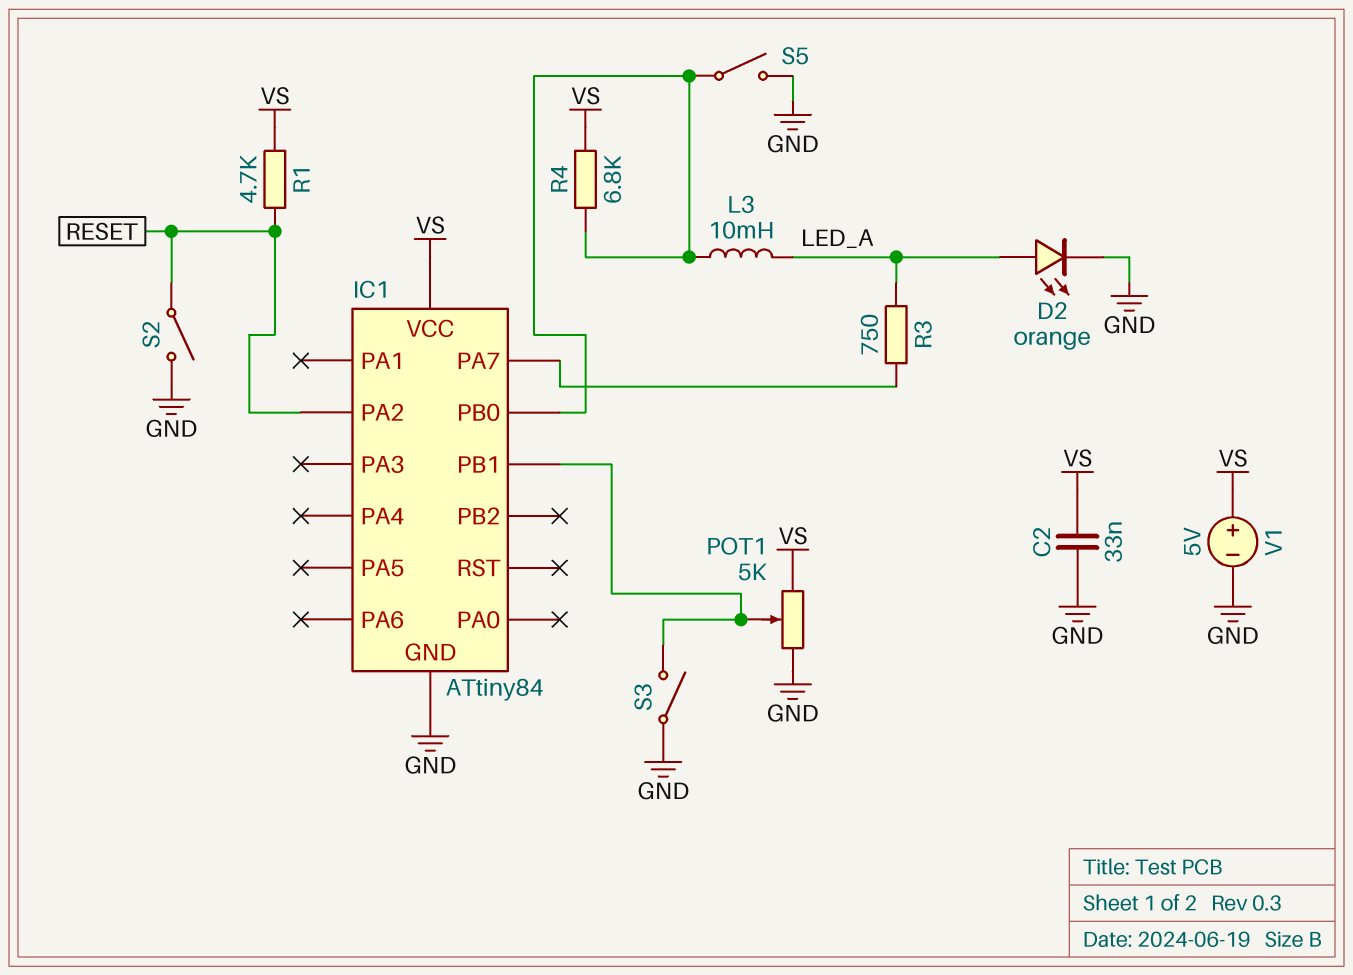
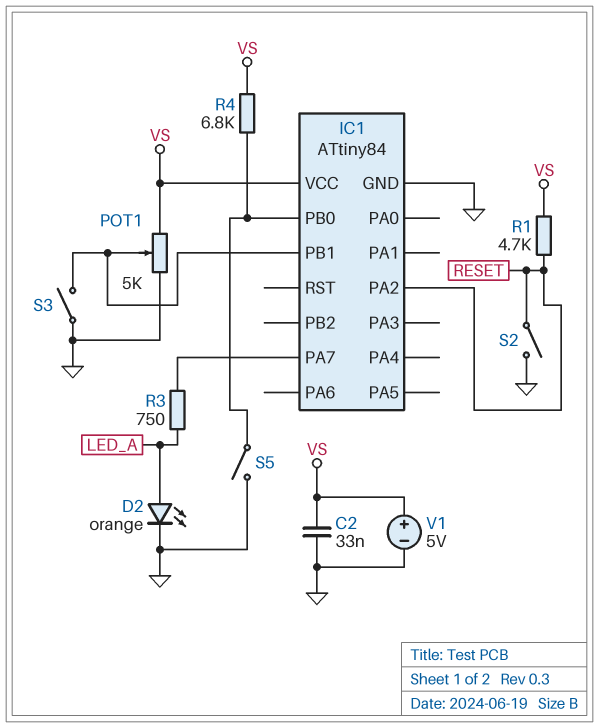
L3: 10mH (IC1/PB0, LED_A) -> none

